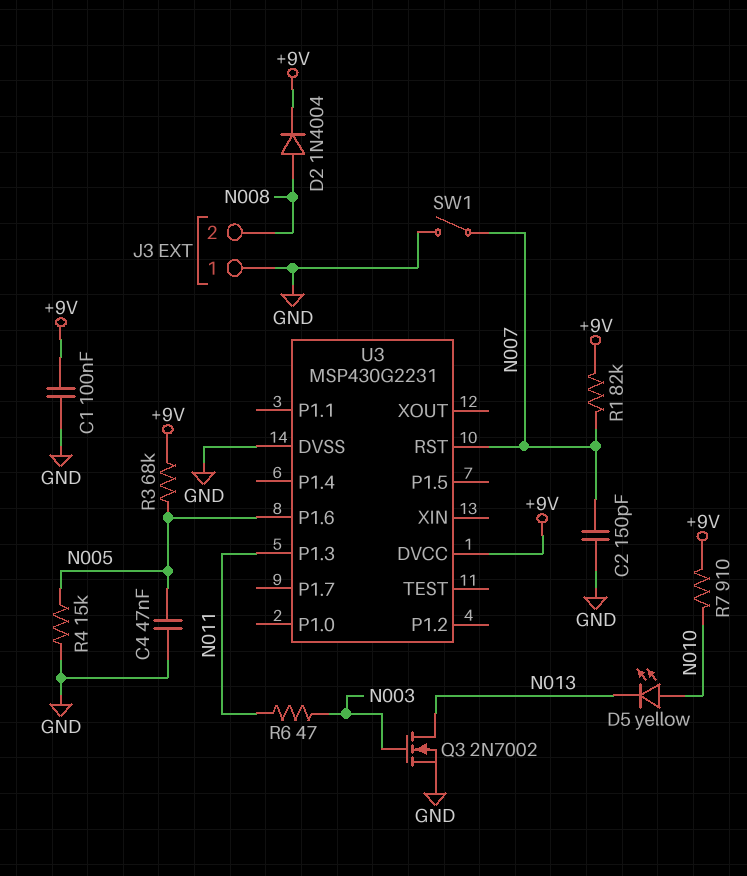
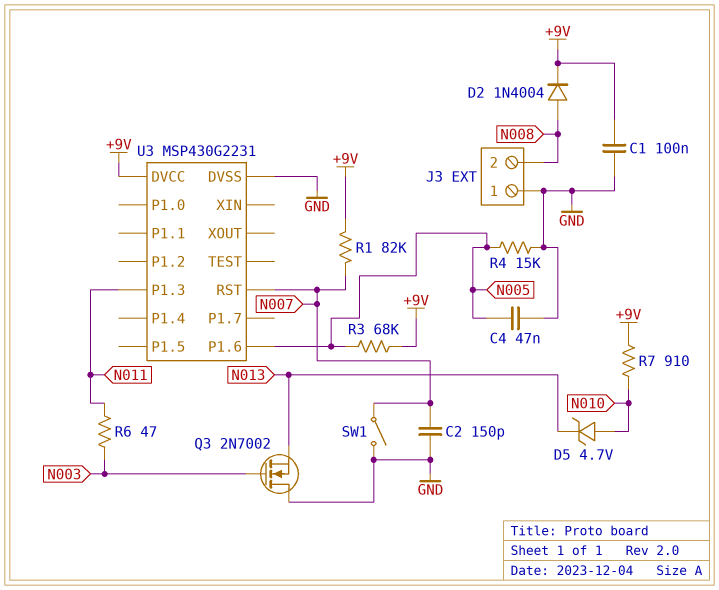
D5: LED yellow (A N010, K N013) -> zener 4.7V (A N010, K N013)
Q3: NMOS 2N7002 (G N003, D N013, S GND) -> NMOS 2N7002 (G N003, D GND, S N013)

